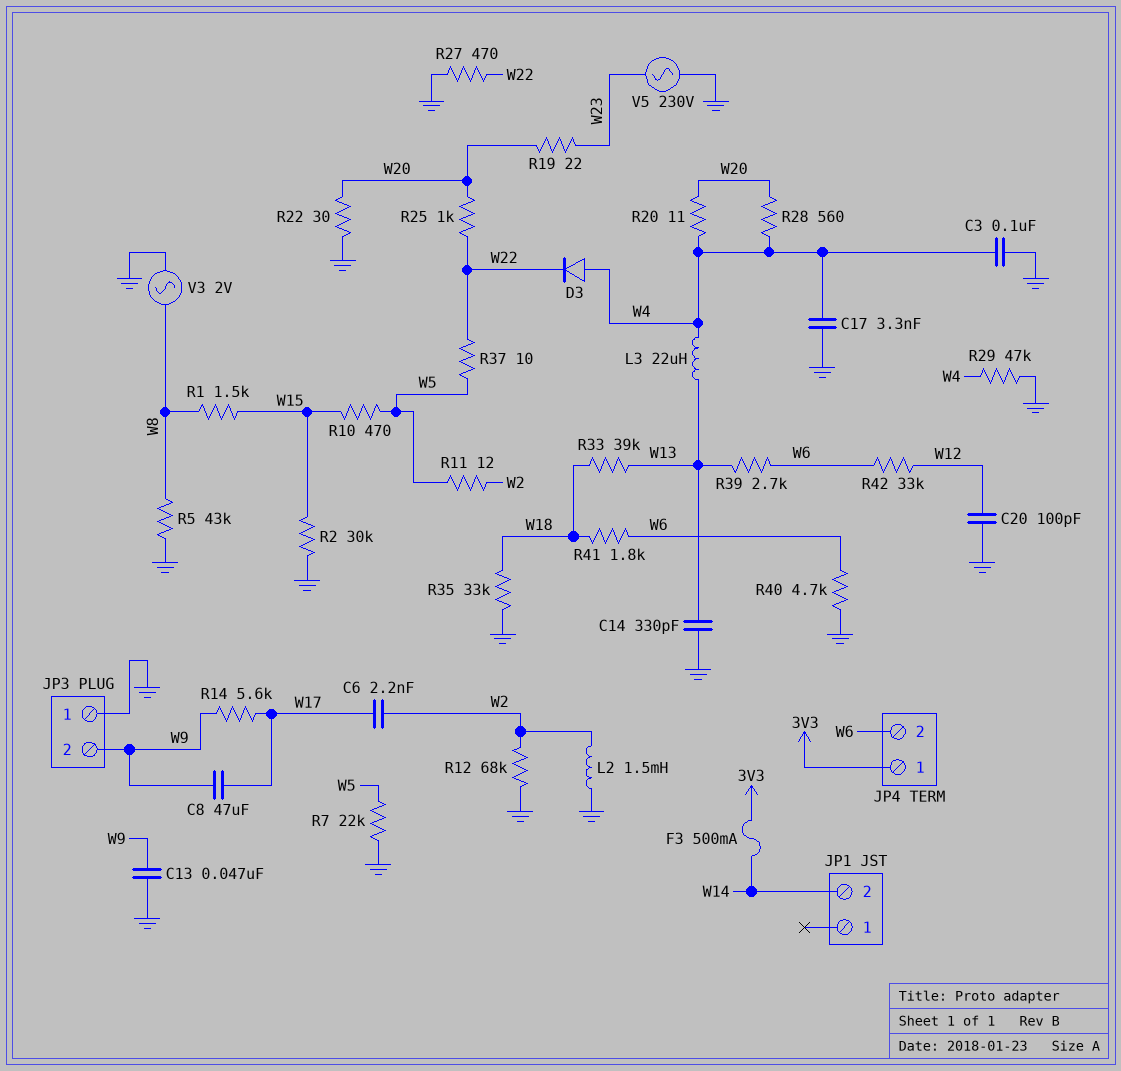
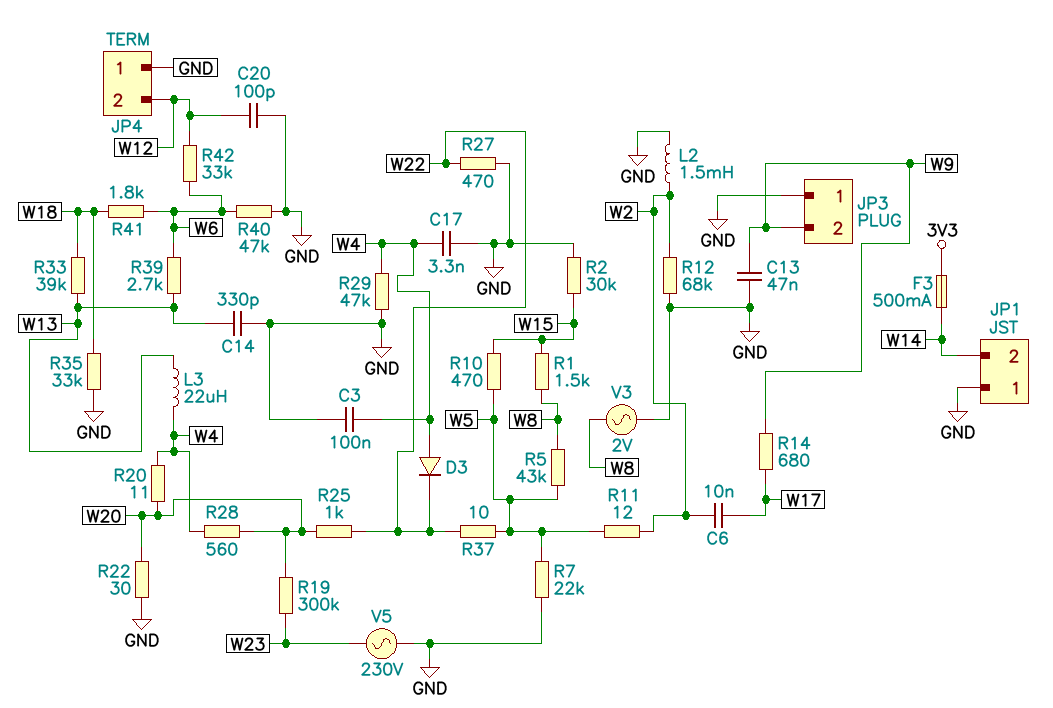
C6: 2.2nF (W2, W17) -> 10nF (W2, W17)
C8: 47uF (W9, W17) -> none
JP1 pin 1: none -> GND
JP4 pin 1: 3V3 -> GND
JP4 pin 2: W6 -> W12
R5: 43k (GND, W8) -> 43k (W5, W8)
R14: 5.6k (W9, W17) -> 680 (W9, W17)
R19: 22 (W20, W23) -> 300k (W20, W23)
R40: 4.7k (GND, W6) -> 47k (GND, W6)

